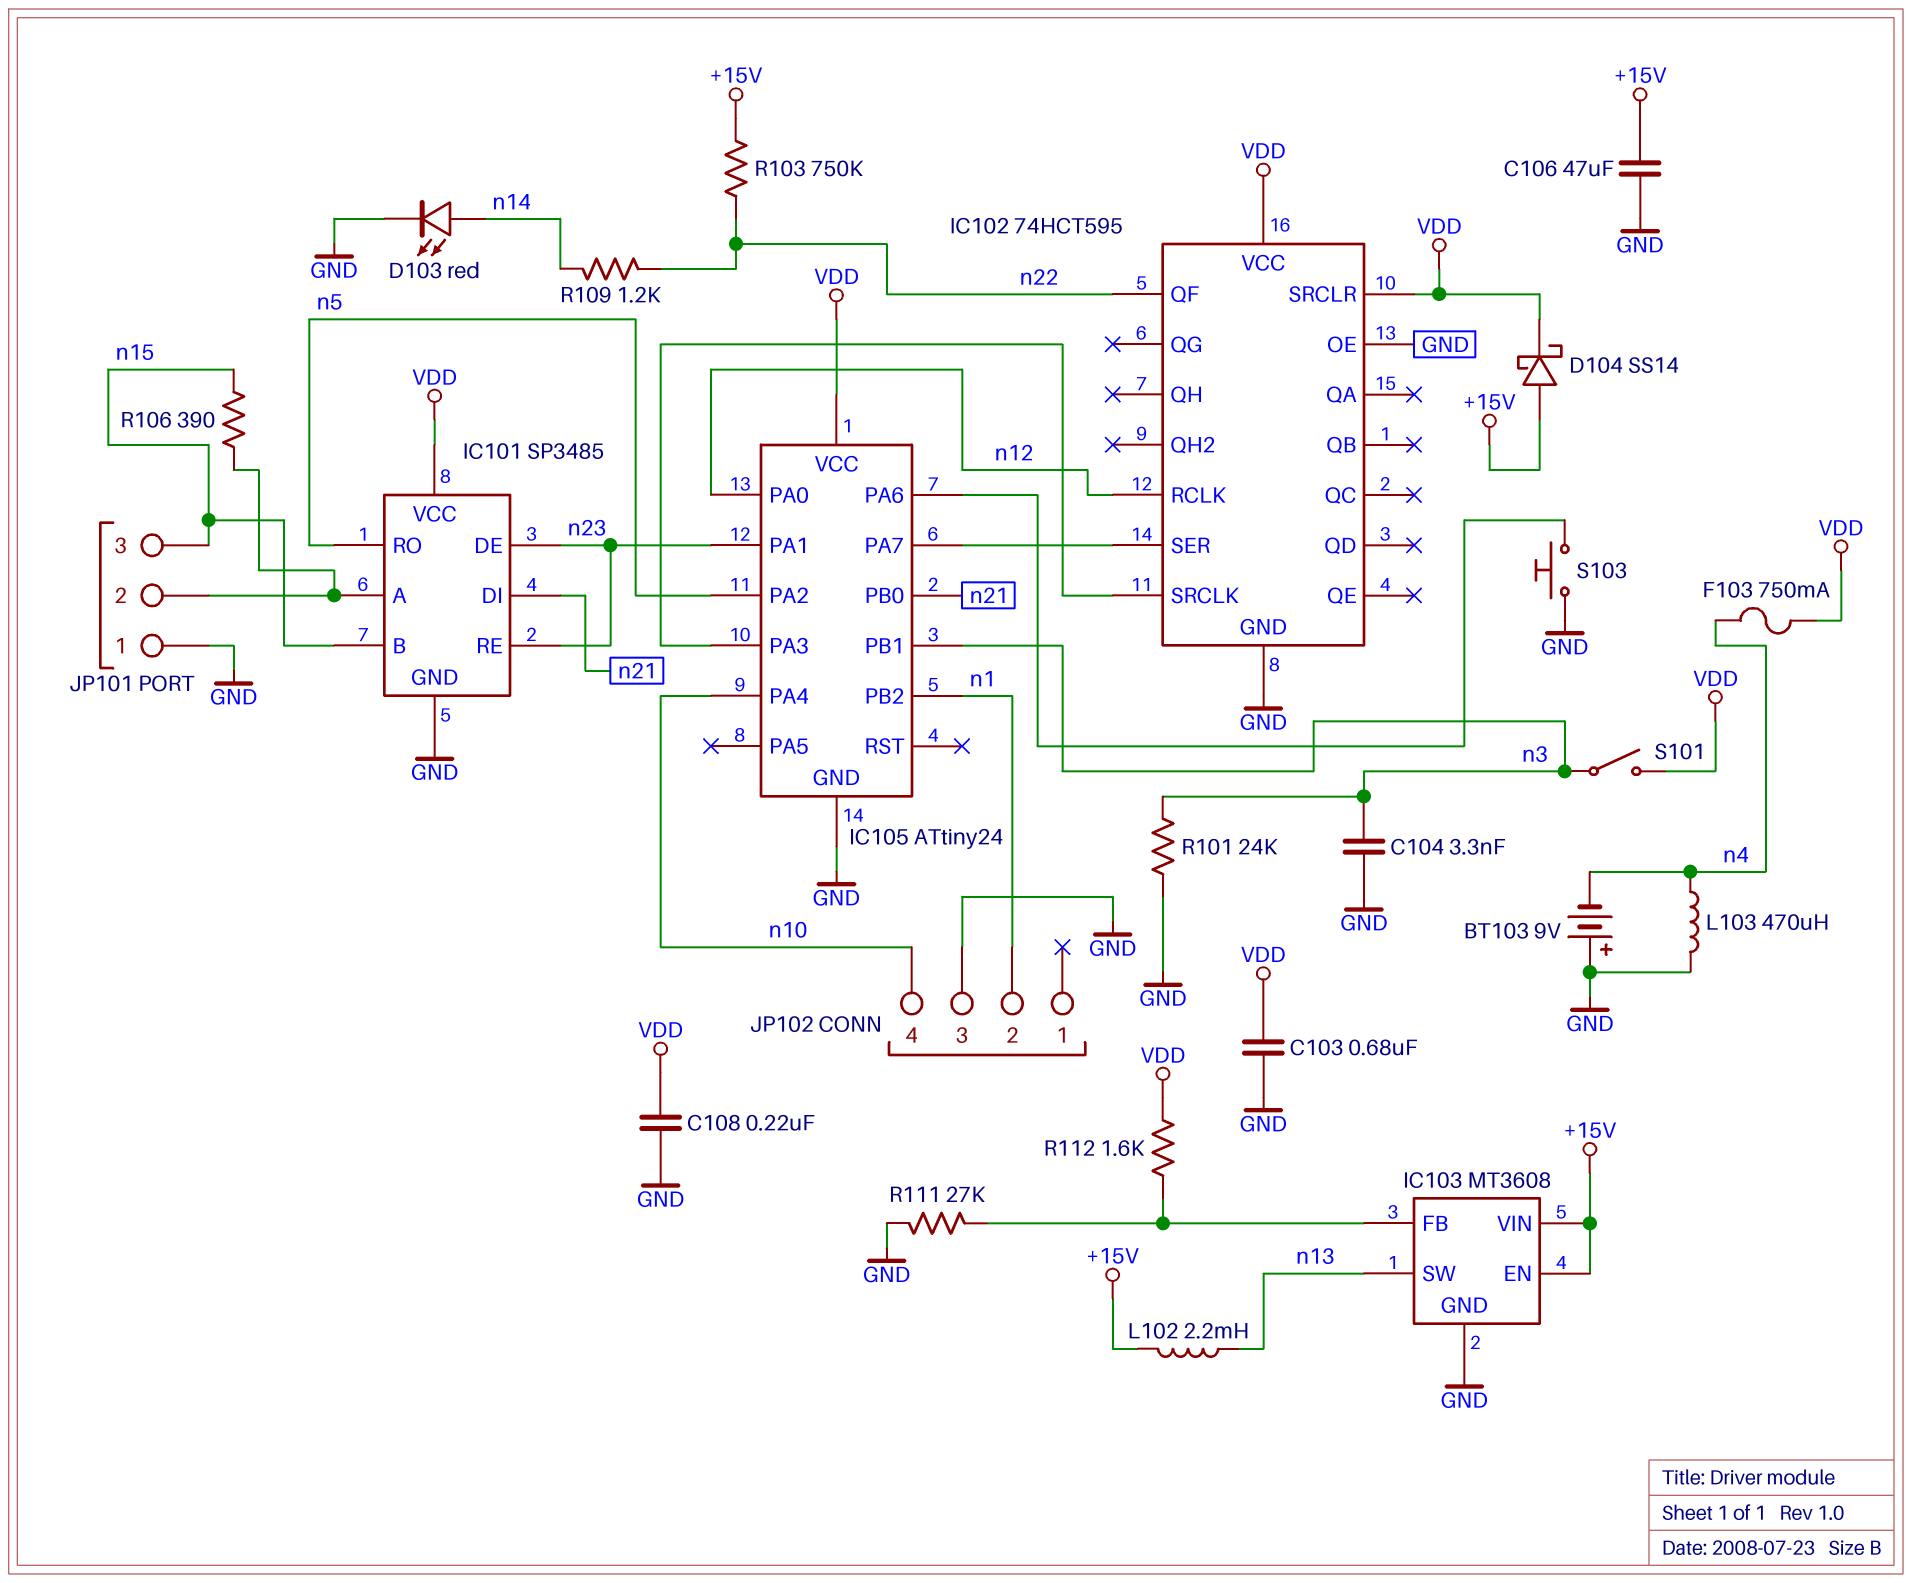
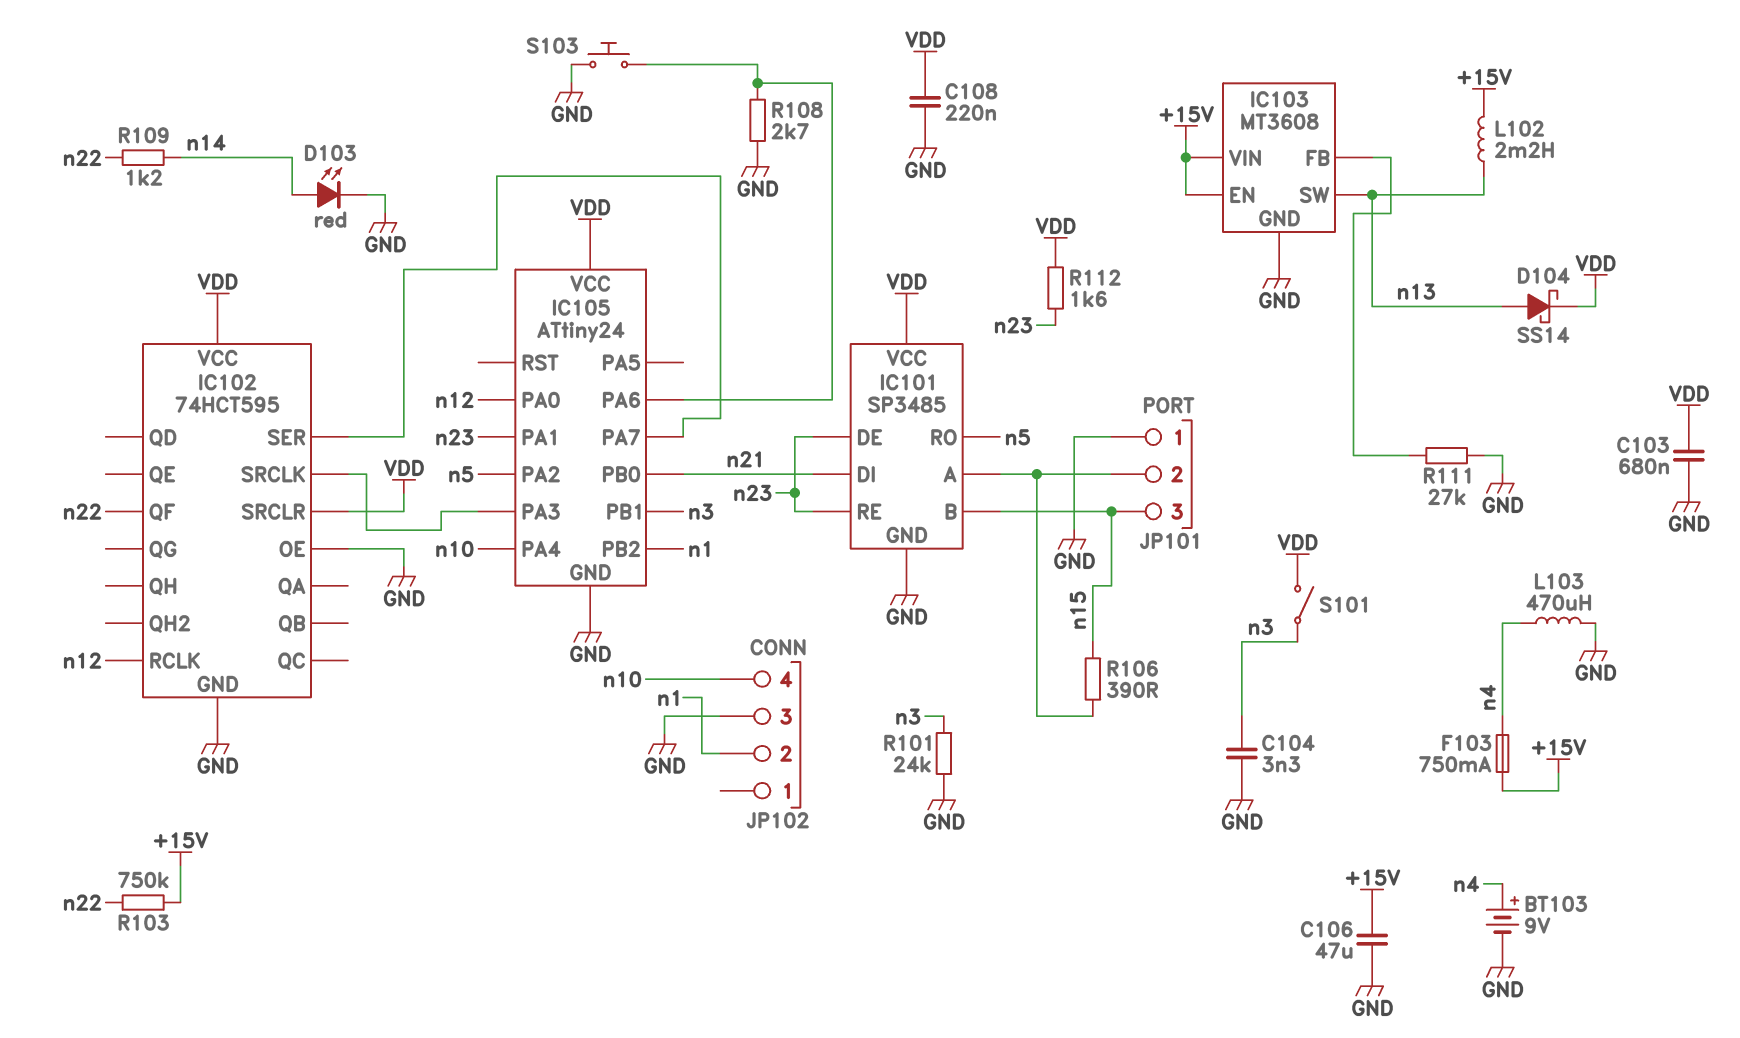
BT103: 9V (plus GND, minus n4) -> 9V (plus n4, minus GND)
D104: schottky SS14 (A +15V, K VDD) -> schottky SS14 (A n13, K VDD)
F103: 750mA (VDD, n4) -> 750mA (+15V, n4)
R108: none -> 2.7k (GND, IC105/PA6)
R112: 1.6k (IC103/FB, VDD) -> 1.6k (VDD, n23)

